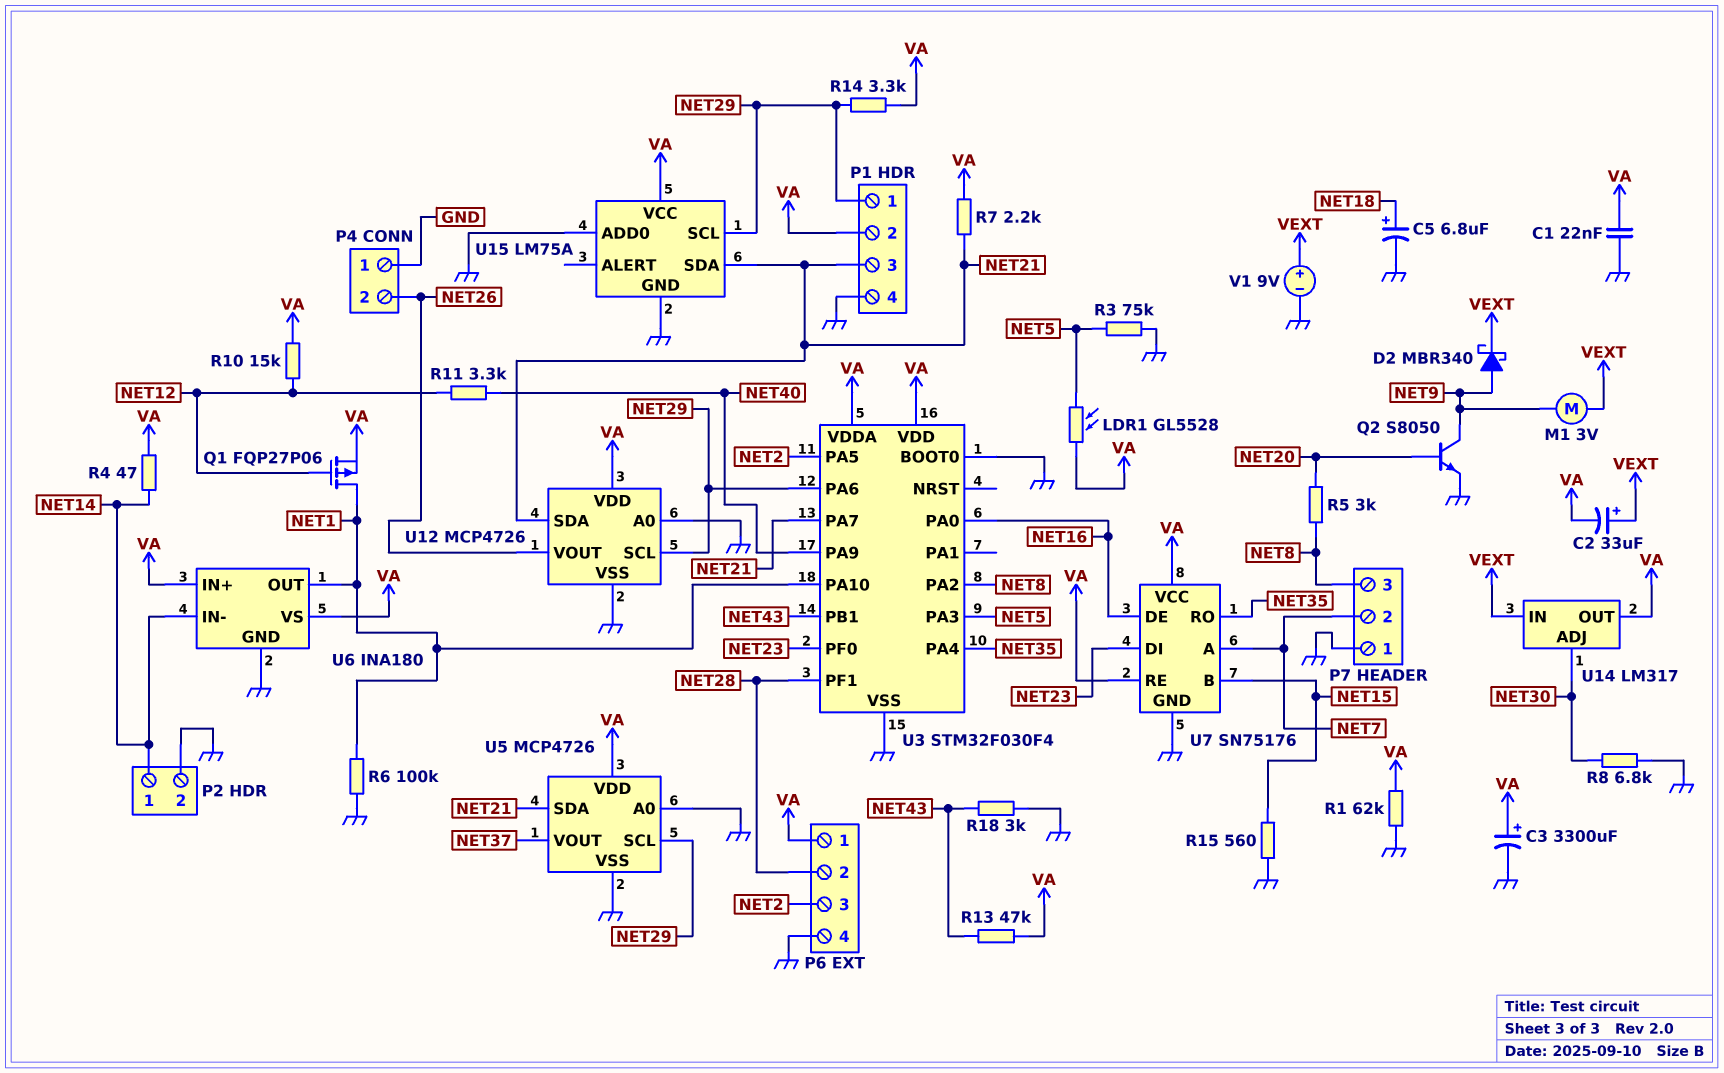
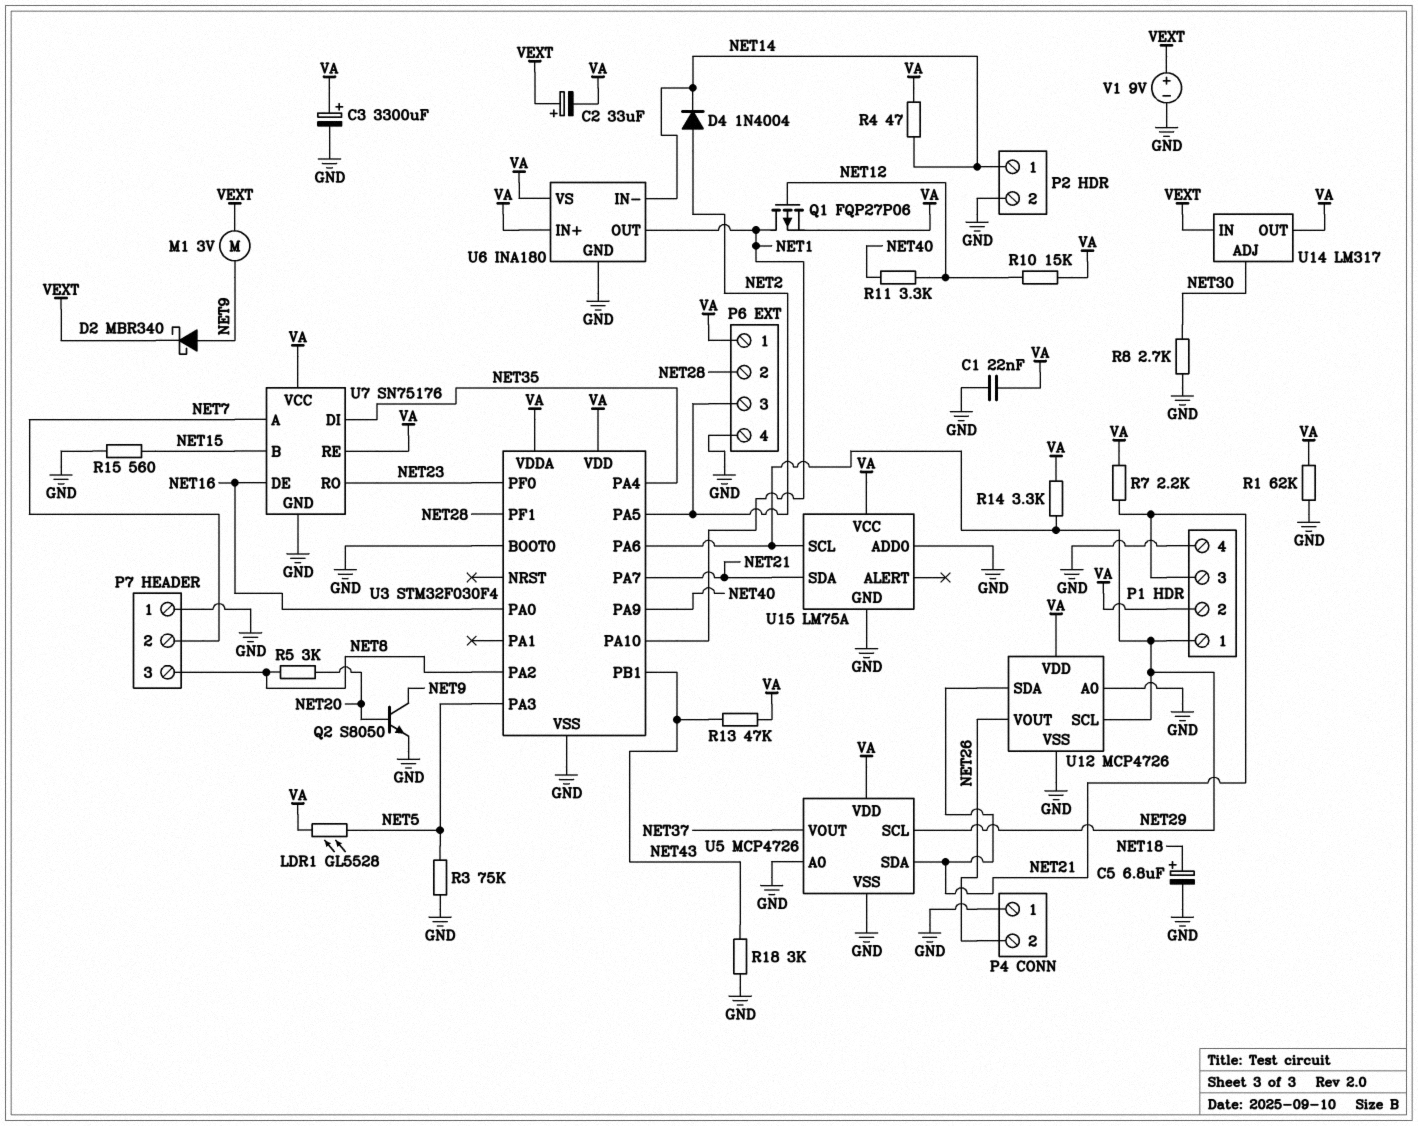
D4: none -> diode 1N4004 (A NET2, K NET14)
R6: 100k (GND, NET1) -> none
R8: 6.8k (GND, NET30) -> 2.7k (GND, NET30)
U7 pin DI: NET23 -> NET35
U7 pin RO: NET35 -> NET23

